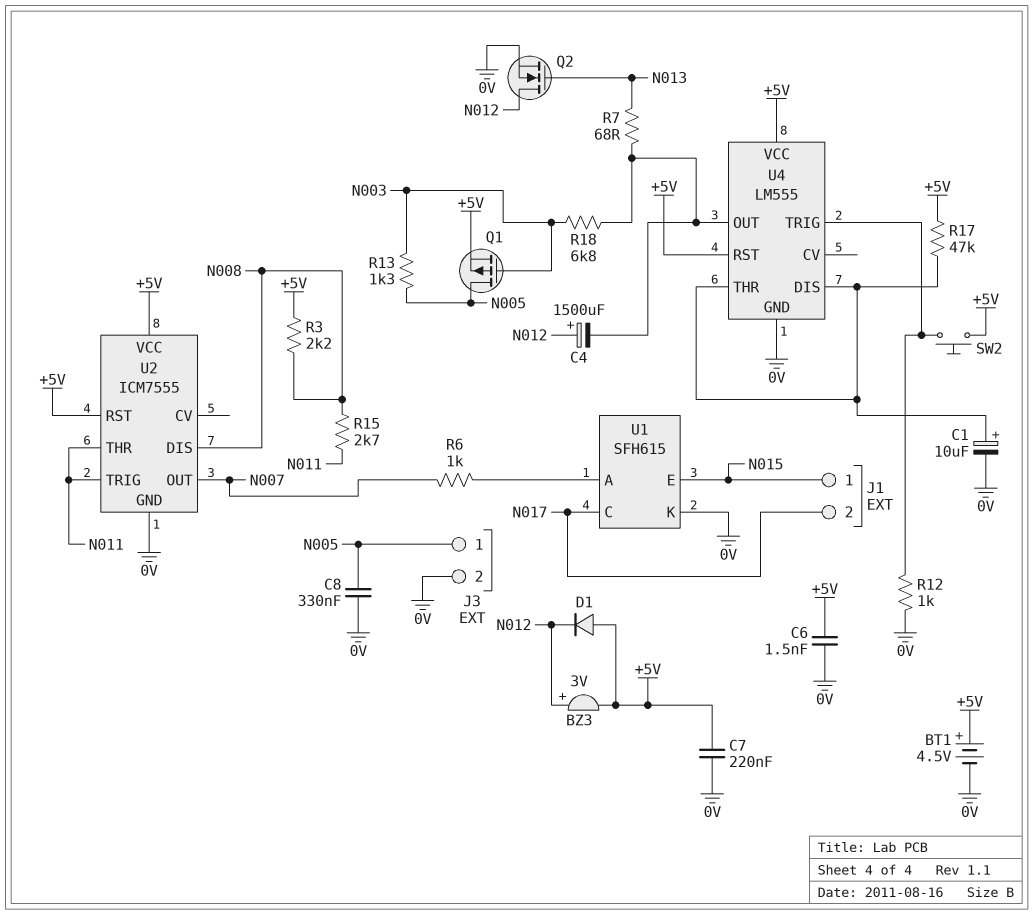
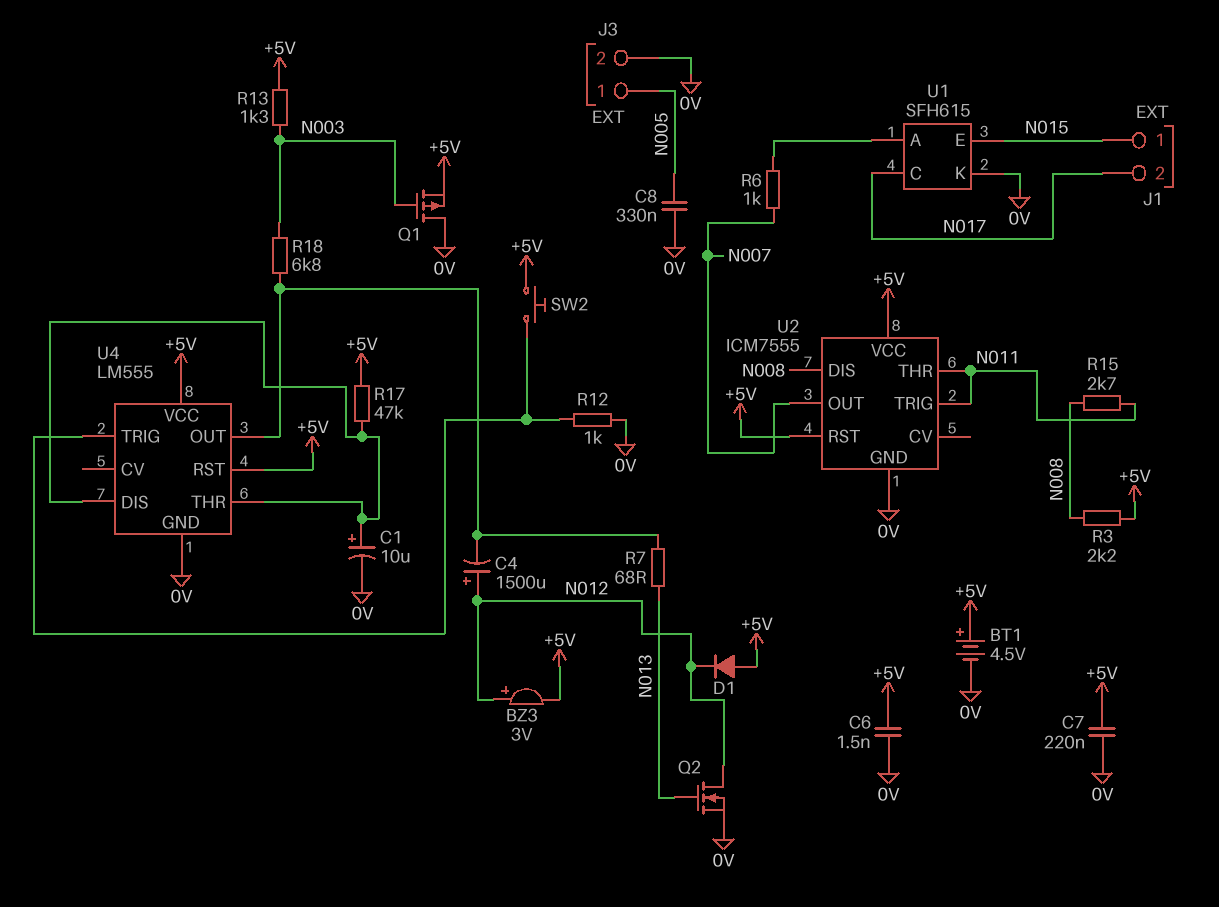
Q1: PMOS (G N003, D N005, S +5V) -> PMOS (G N003, D 0V, S +5V)
R13: 1.3k (N003, N005) -> 1.3k (+5V, N003)

